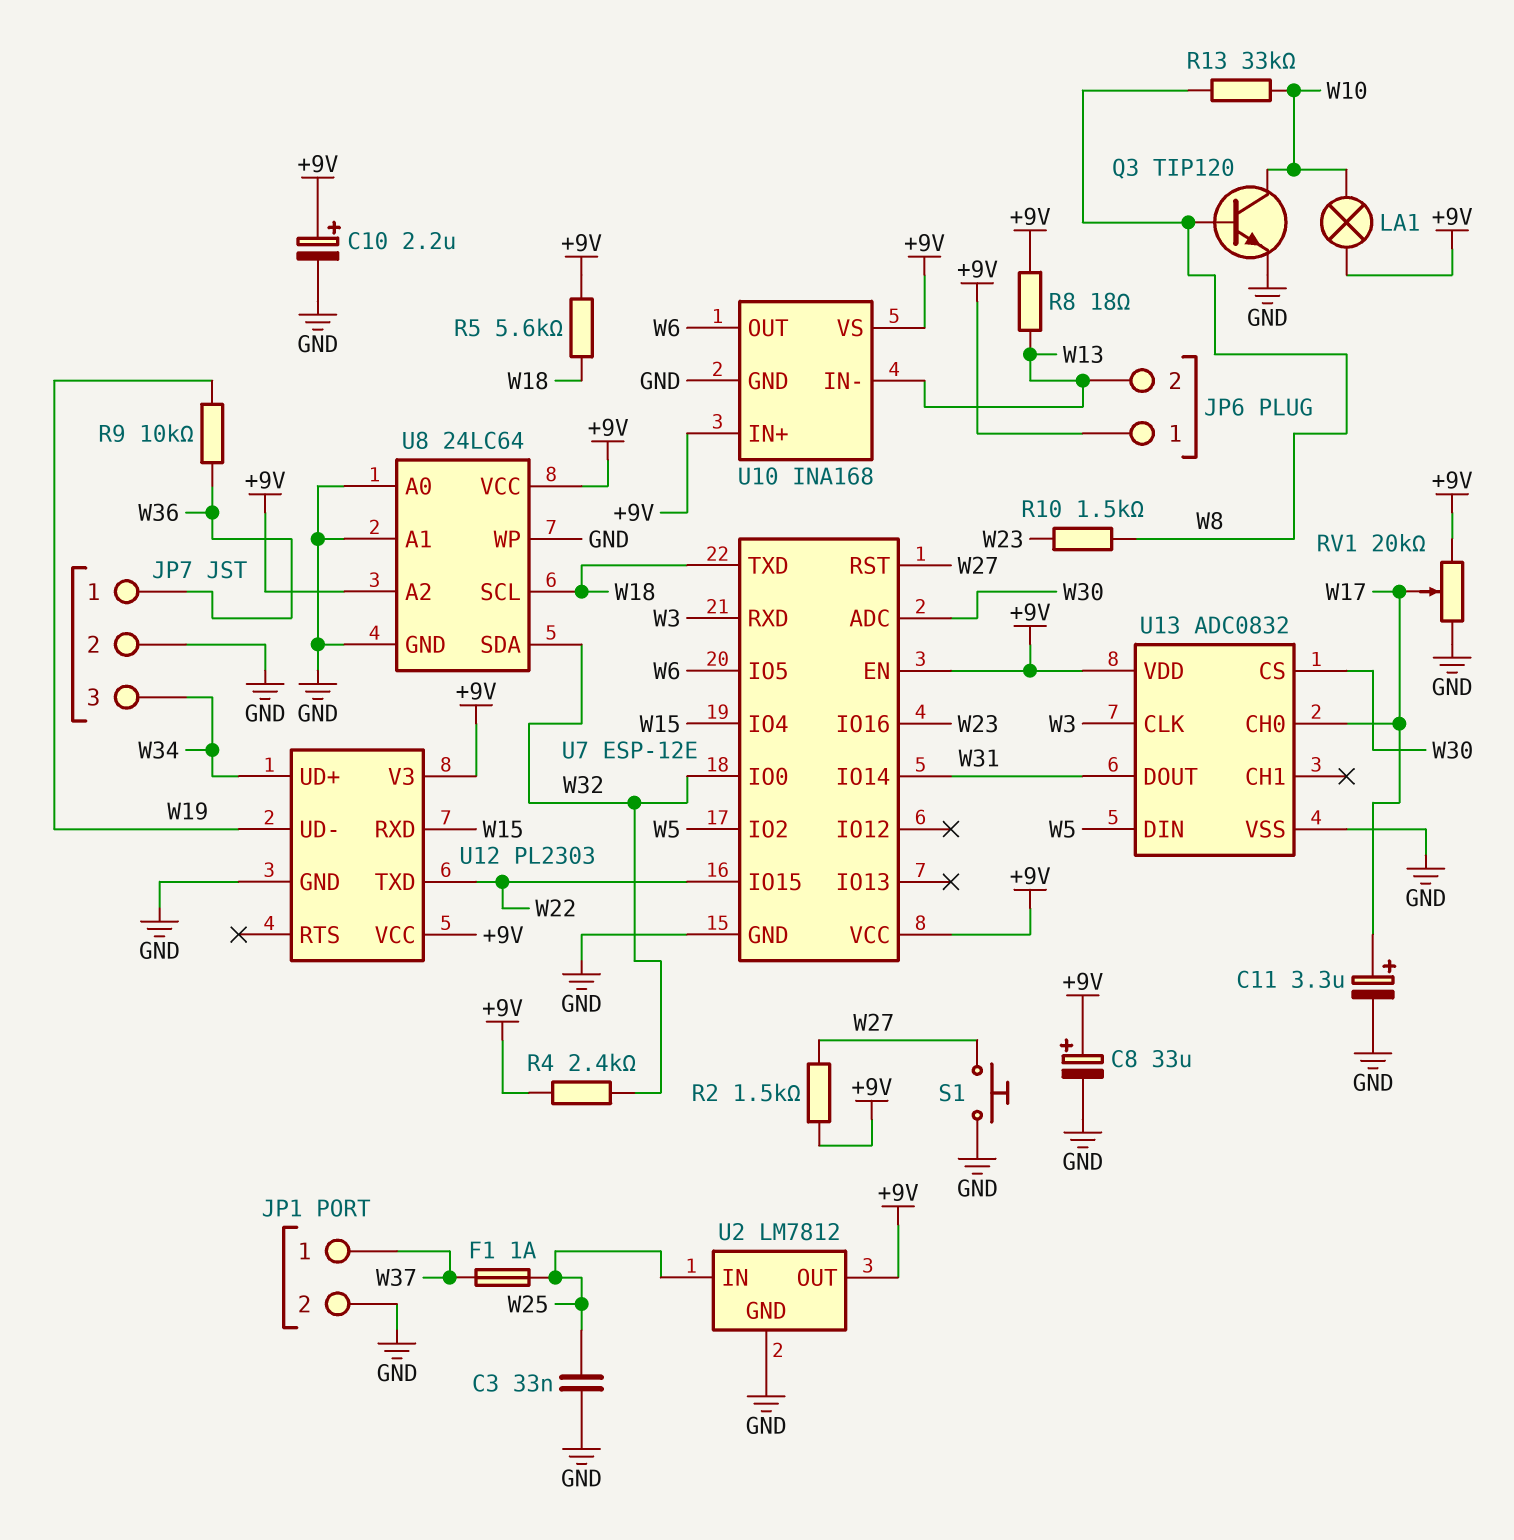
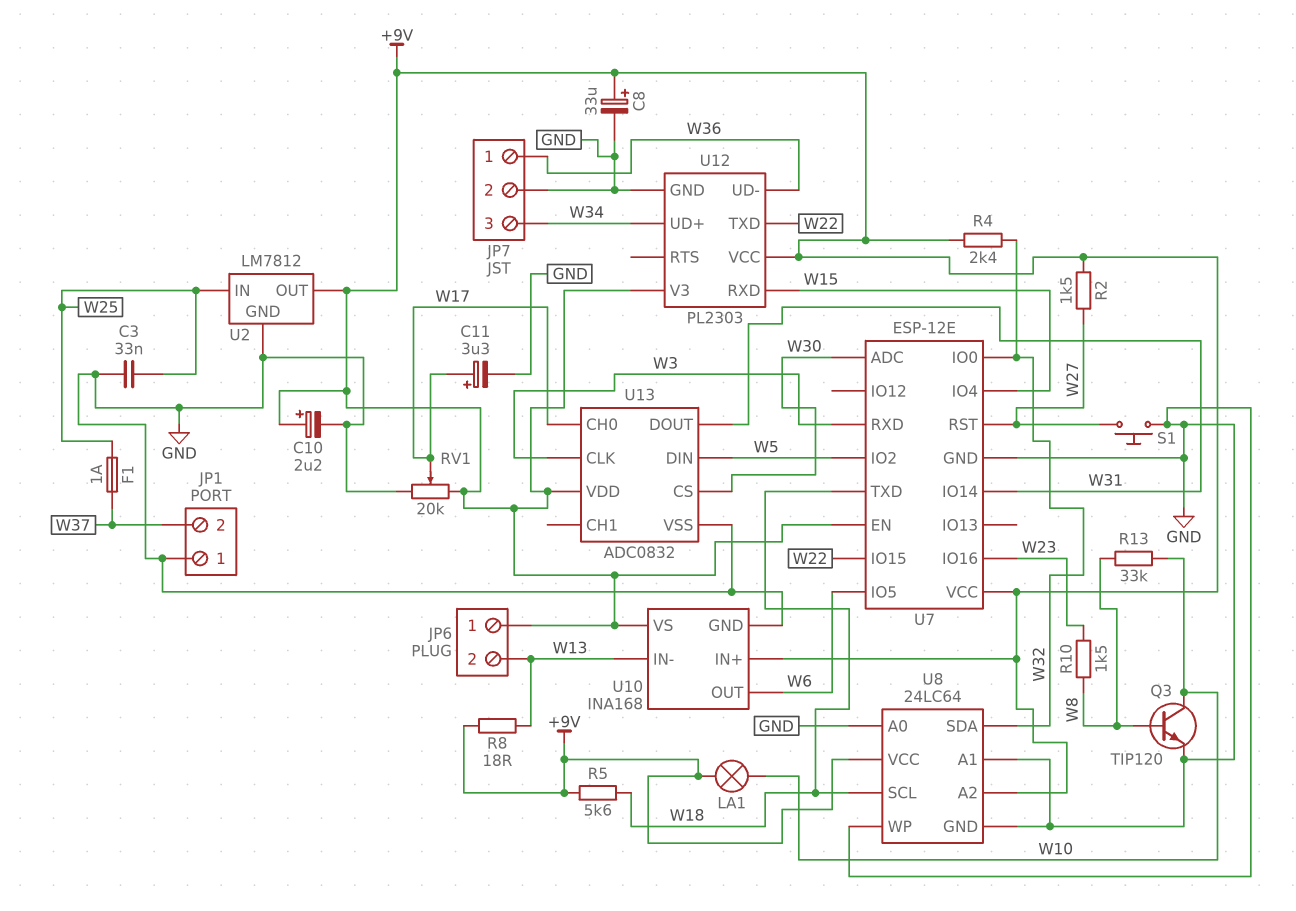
JP1 pin 1: W37 -> GND
JP1 pin 2: GND -> W37
R9: 10k (W19, W36) -> none
U12 pin UD-: W19 -> W36

